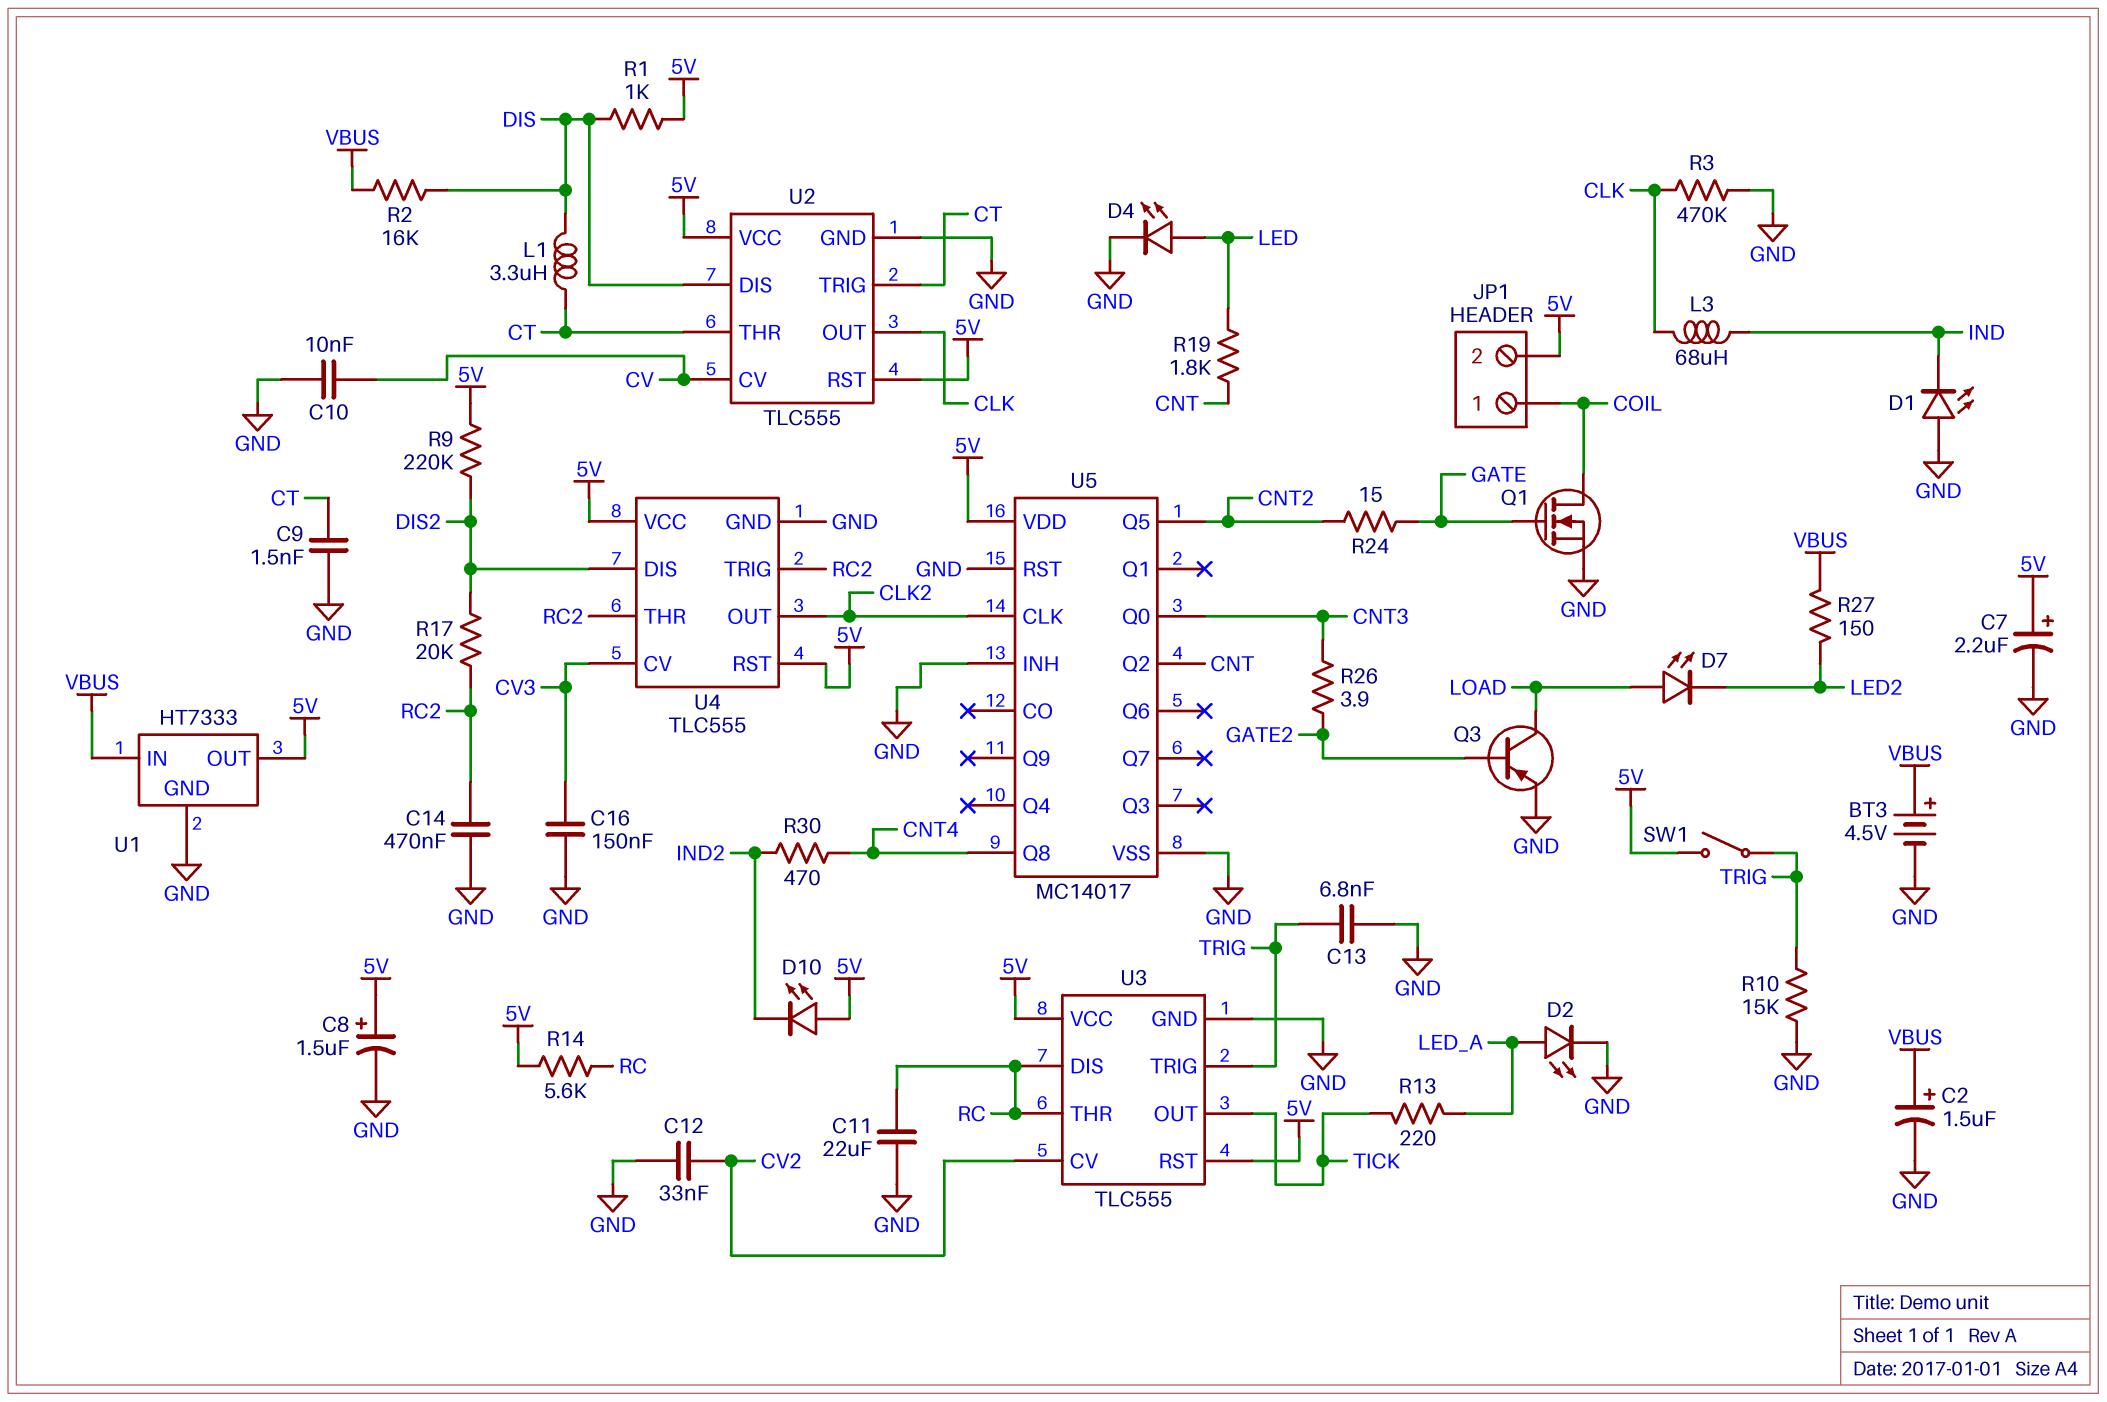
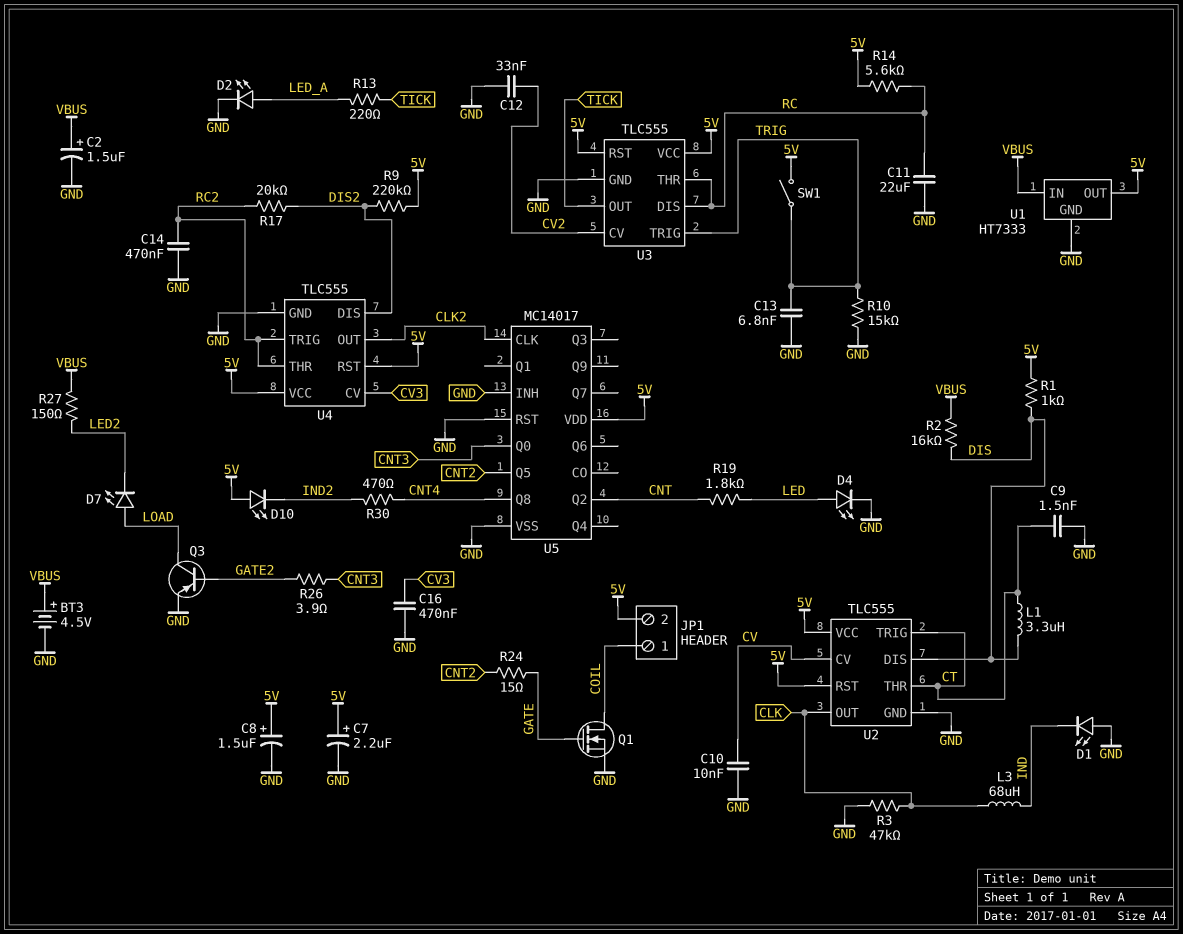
C16: 150nF (CV3, GND) -> 470nF (CV3, GND)
R3: 470k (CLK, GND) -> 47k (CLK, GND)

